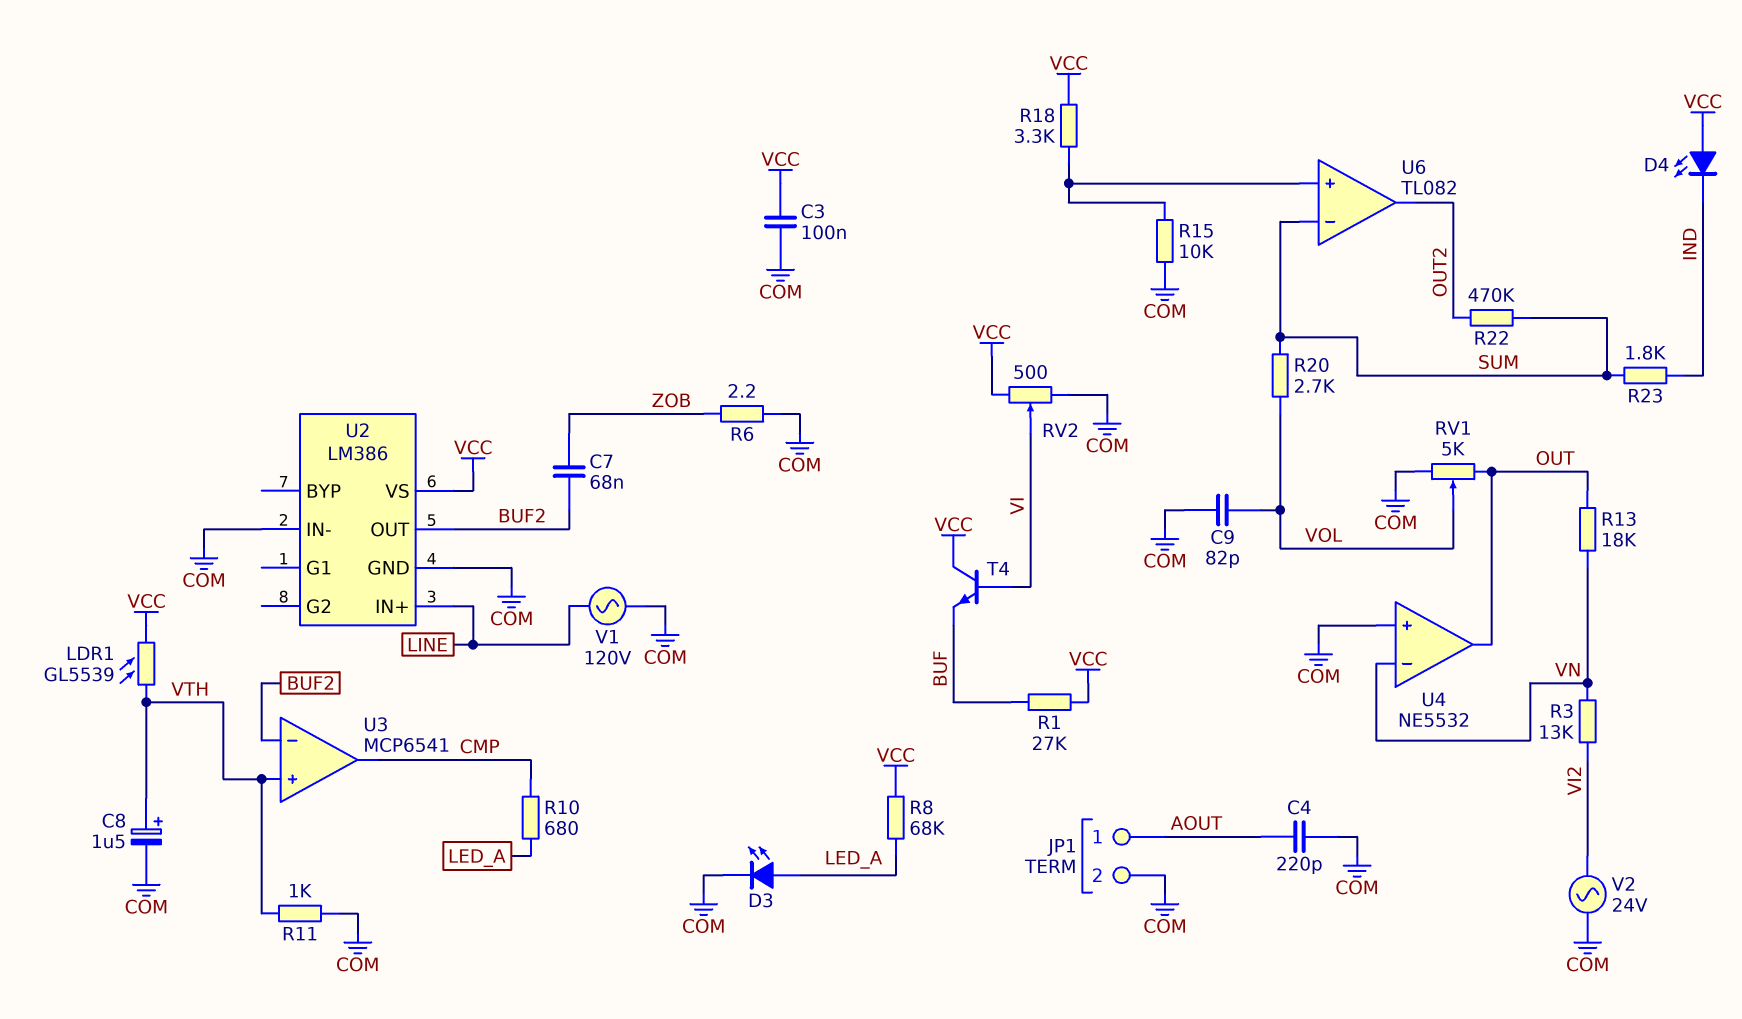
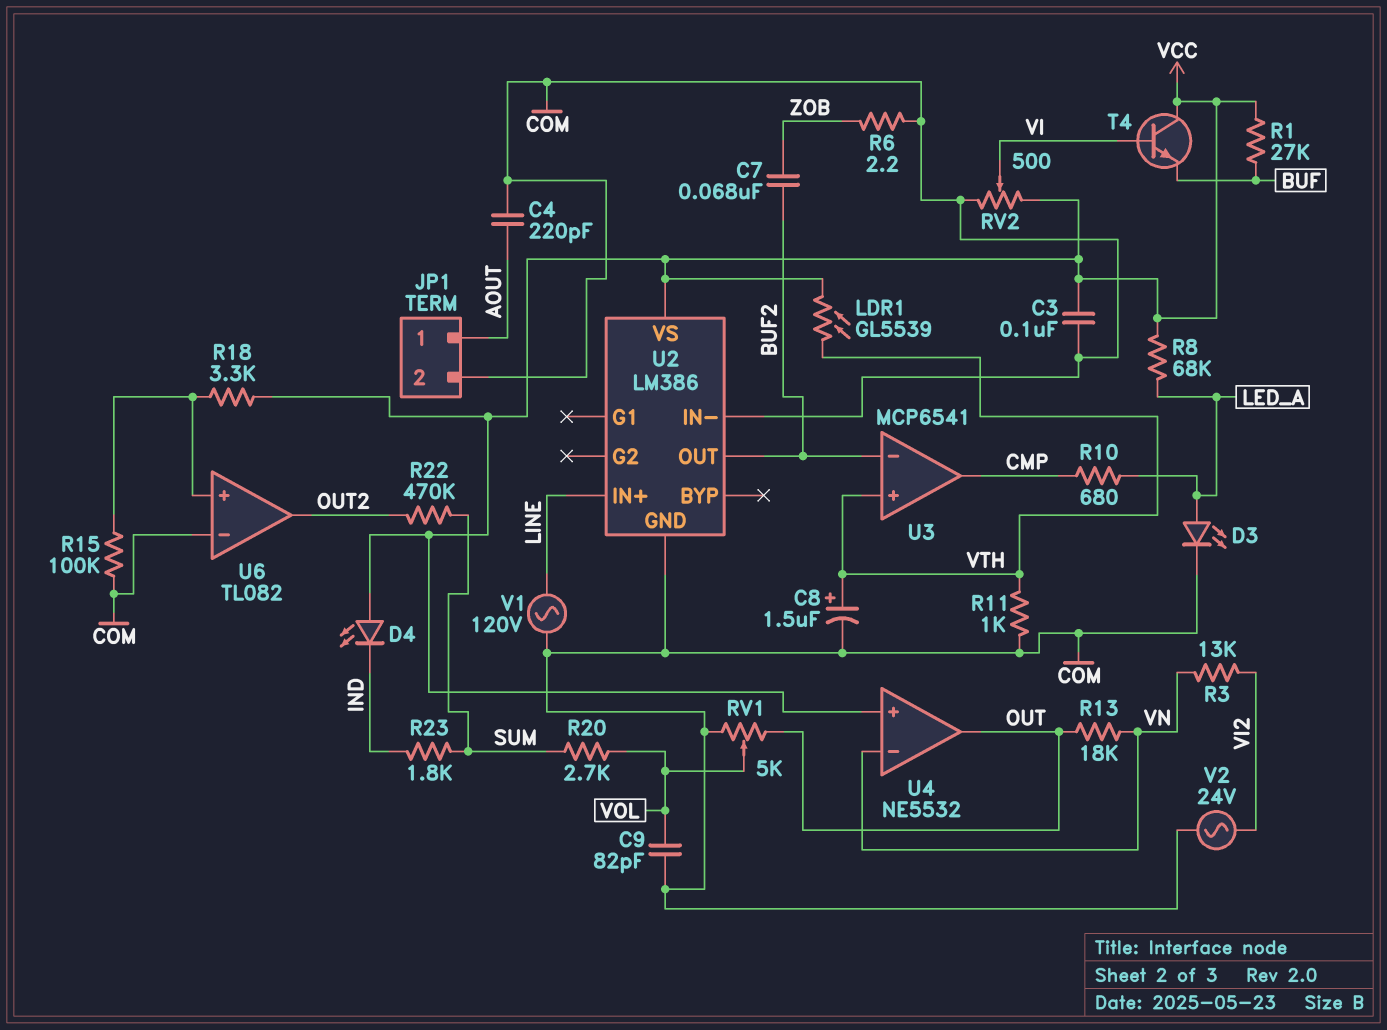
R15: 10k (COM, U6/in+) -> 100k (COM, U6/in+)
U4 pin in+: COM -> VCC
U6 pin in-: SUM -> COM

